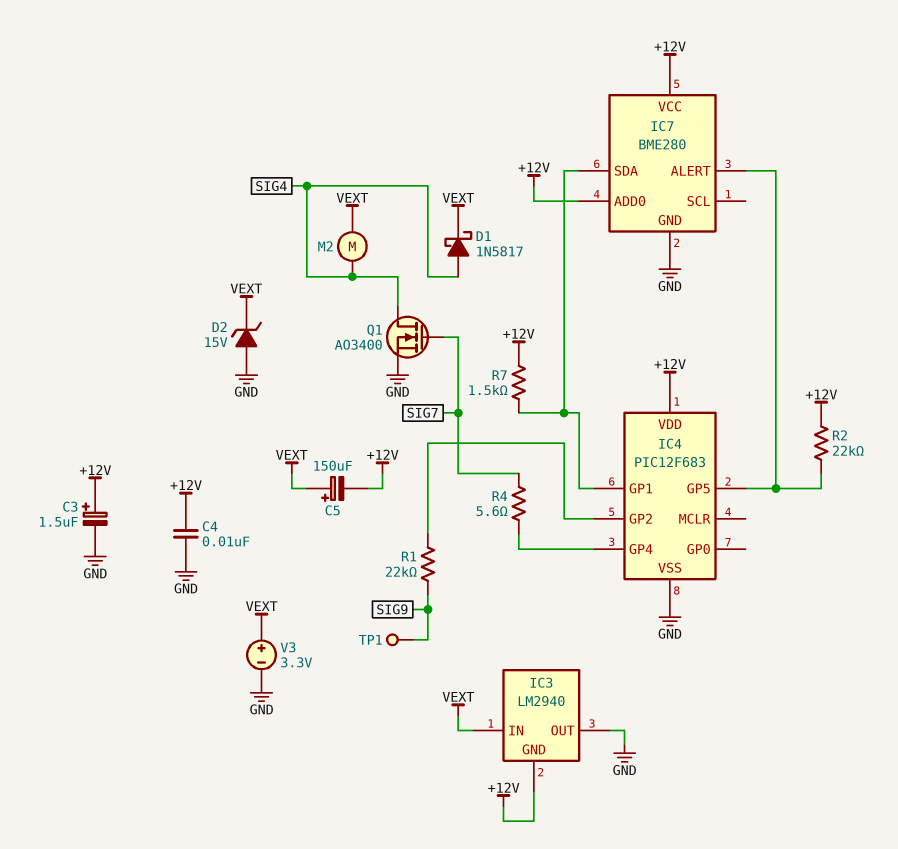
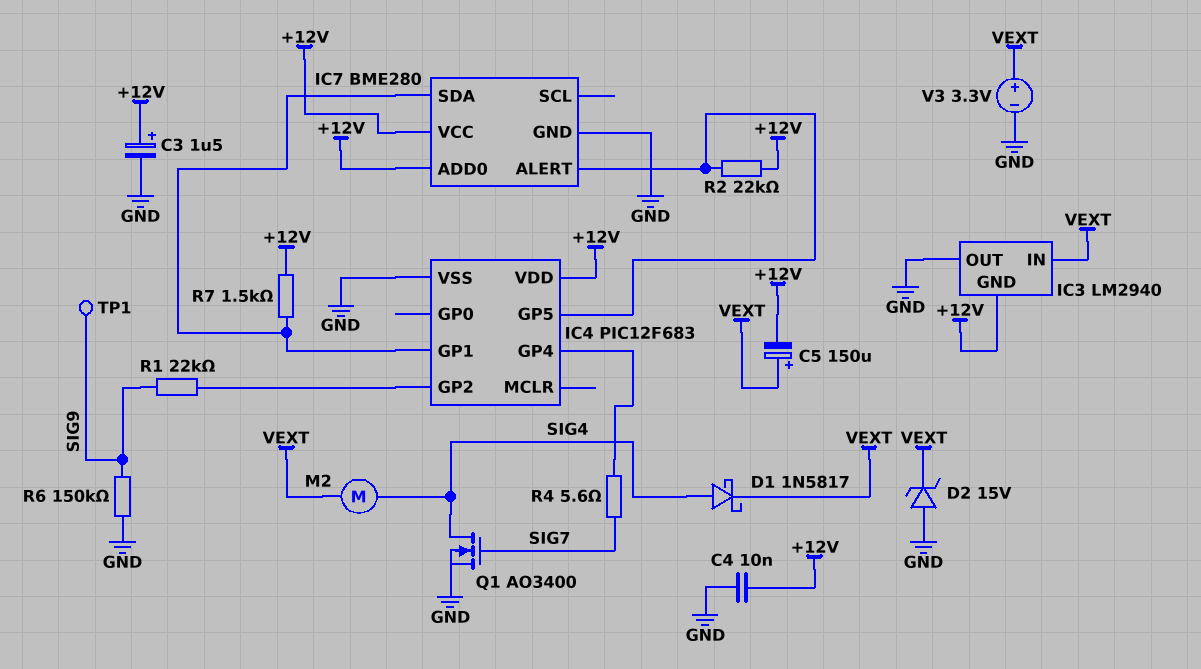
R6: none -> 150k (GND, SIG9)

